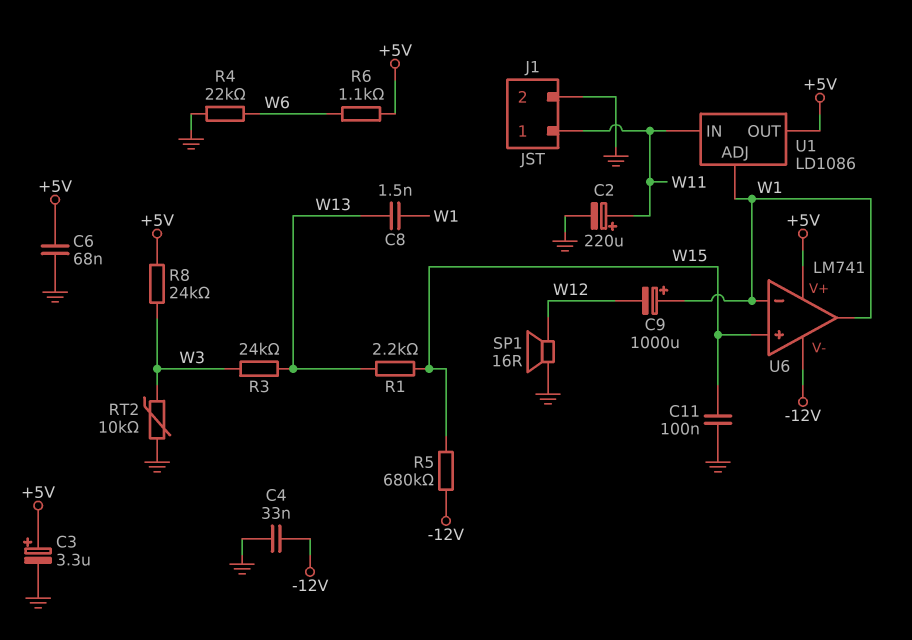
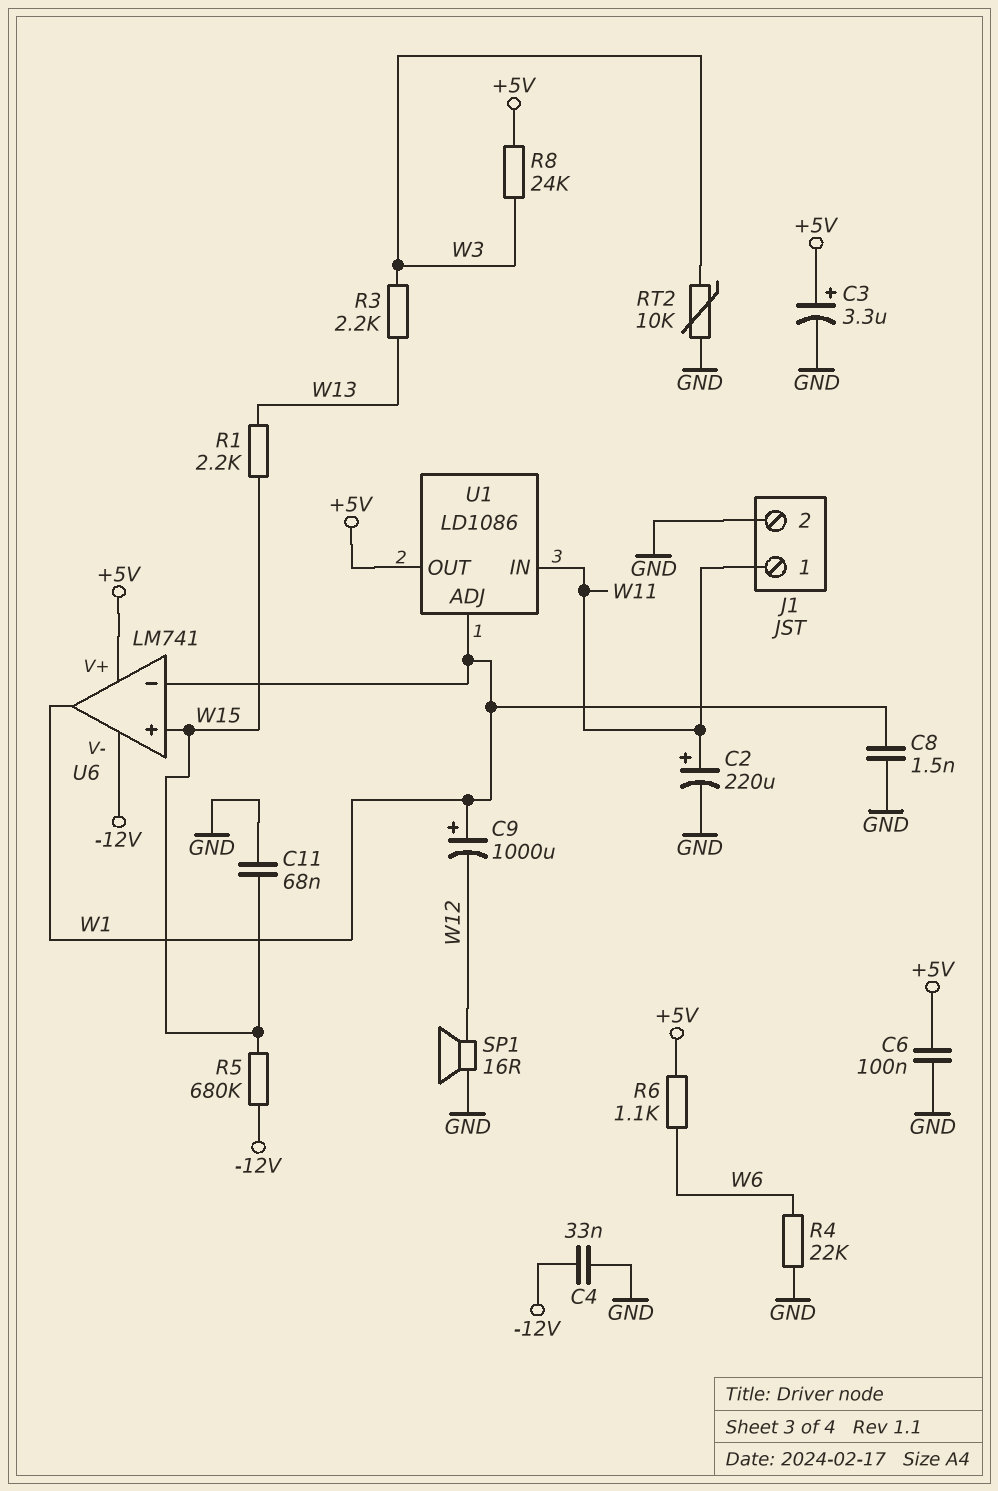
C6: 68nF (+5V, GND) -> 100nF (+5V, GND)
C8: 1.5nF (W1, W13) -> 1.5nF (GND, W1)
C11: 100nF (GND, W15) -> 68nF (GND, W15)
R3: 24k (W3, W13) -> 2.2k (W3, W13)

